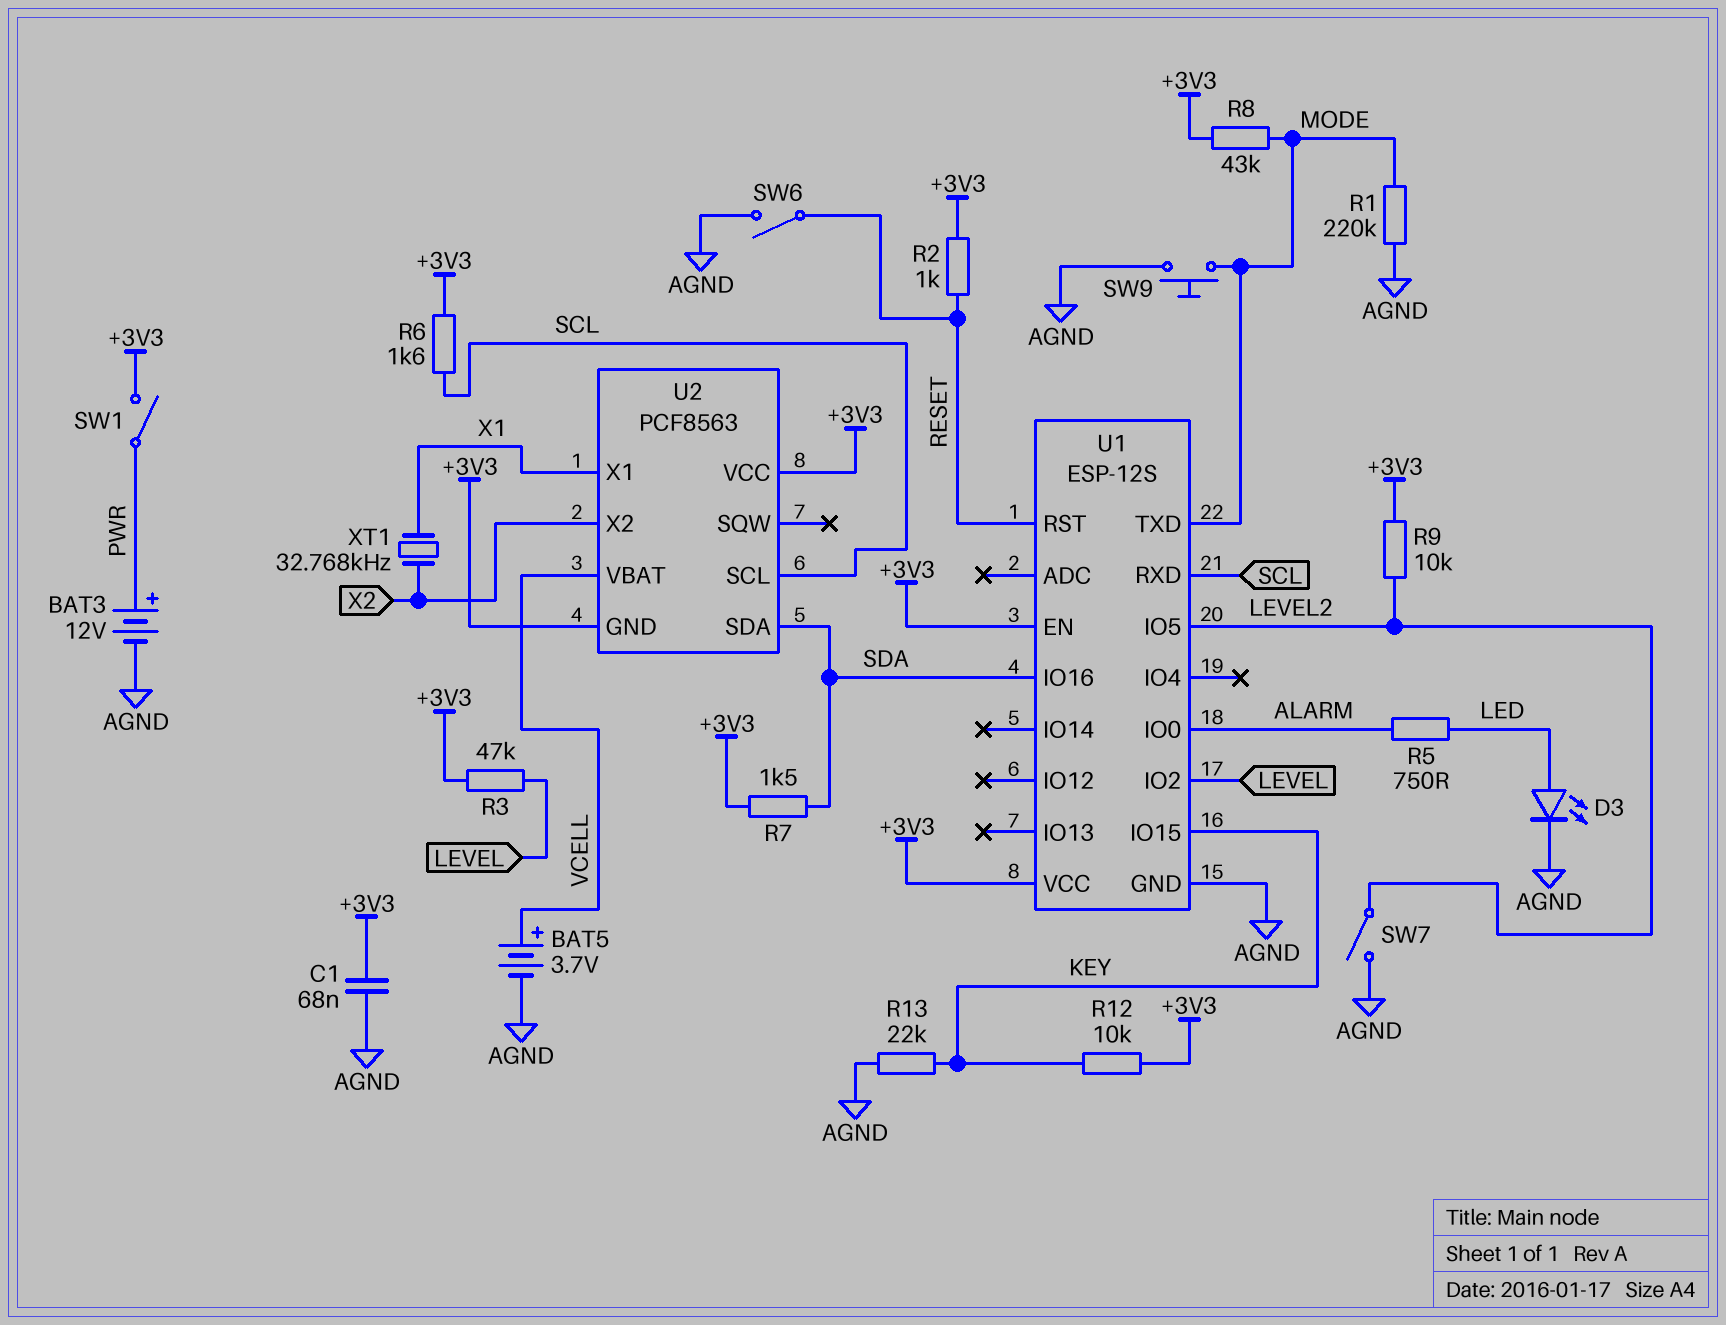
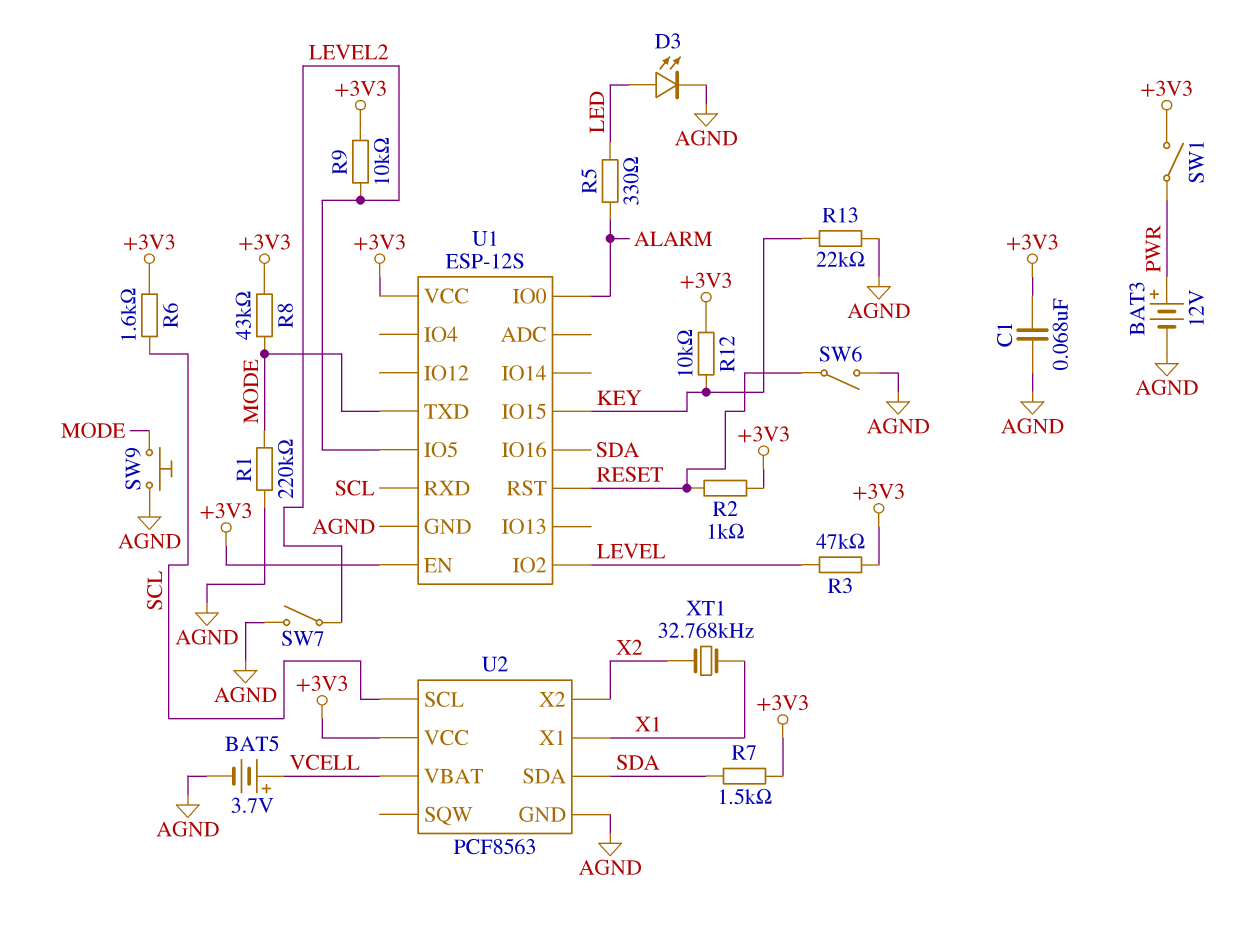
R5: 750 (ALARM, LED) -> 330 (ALARM, LED)
U2 pin GND: +3V3 -> AGND

